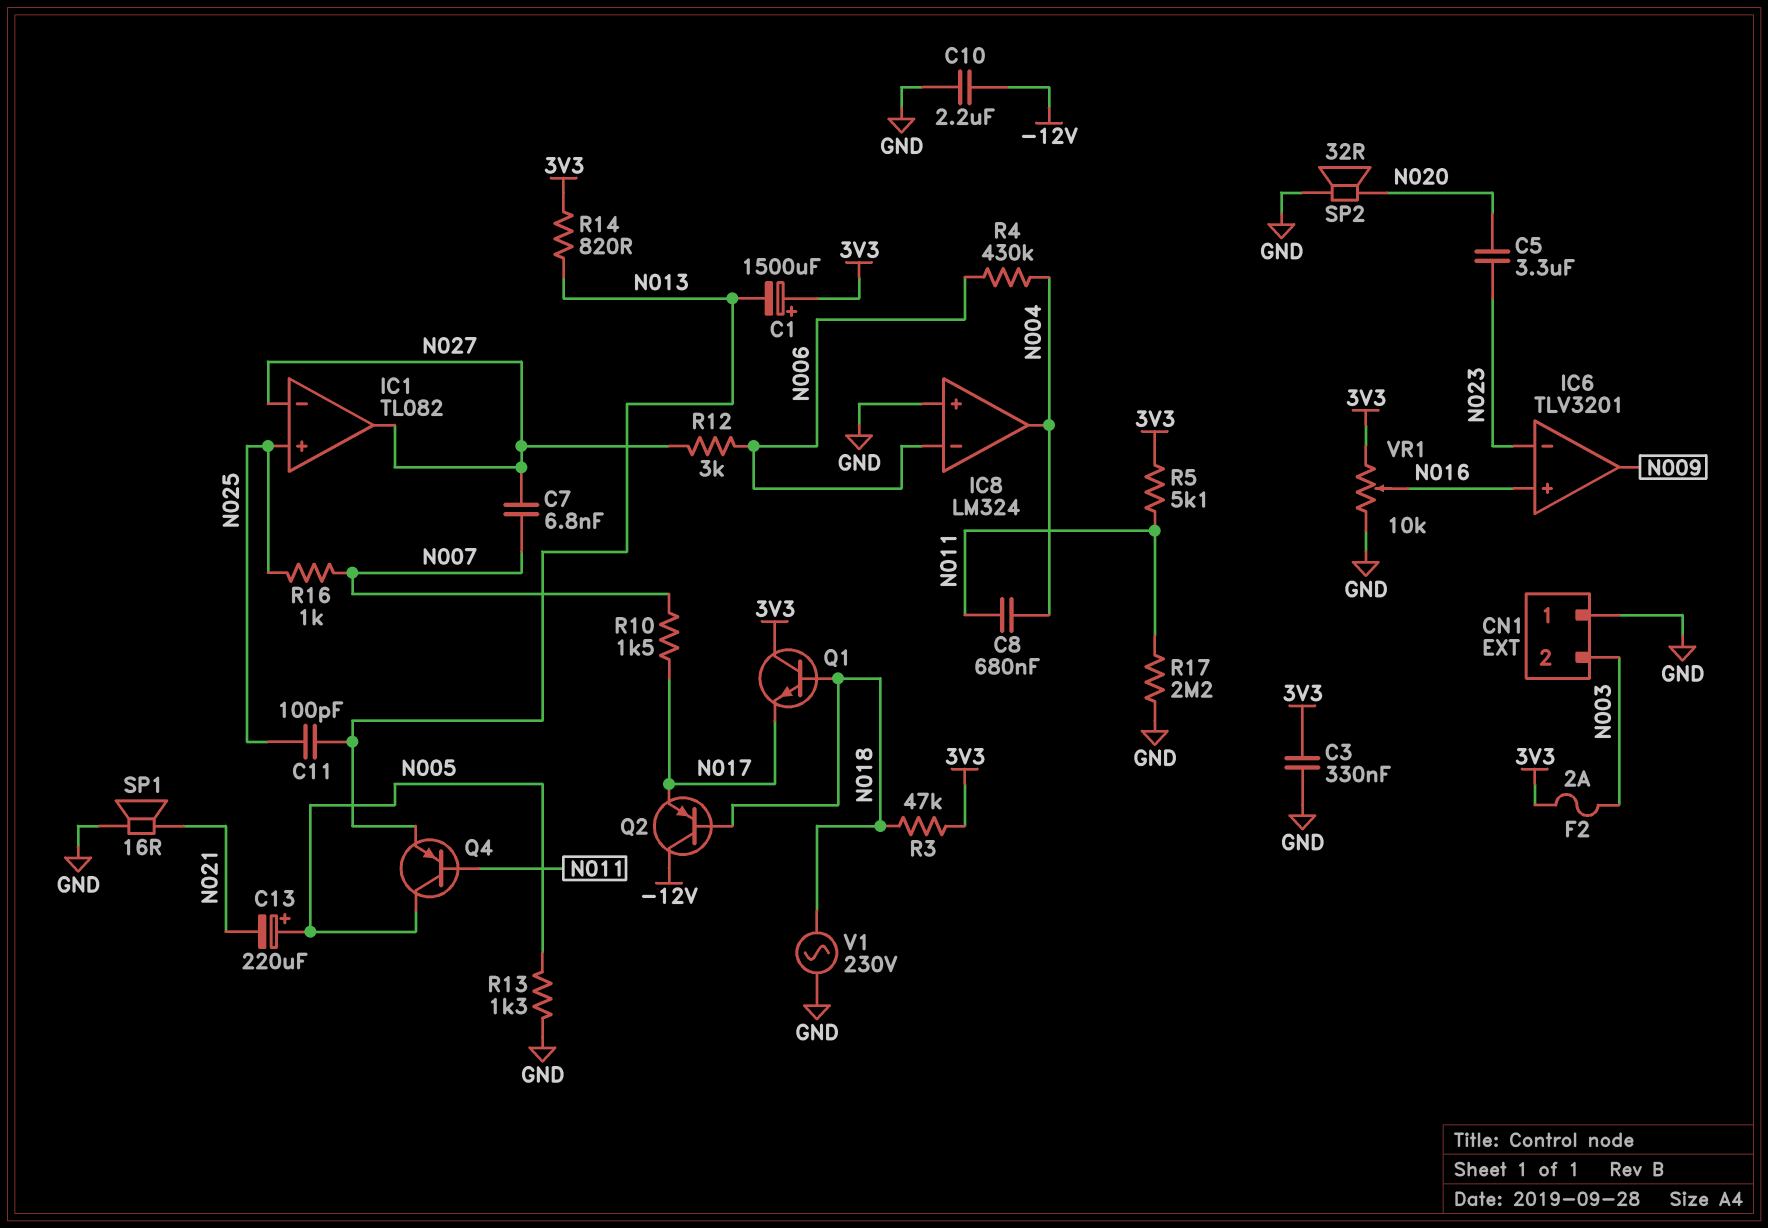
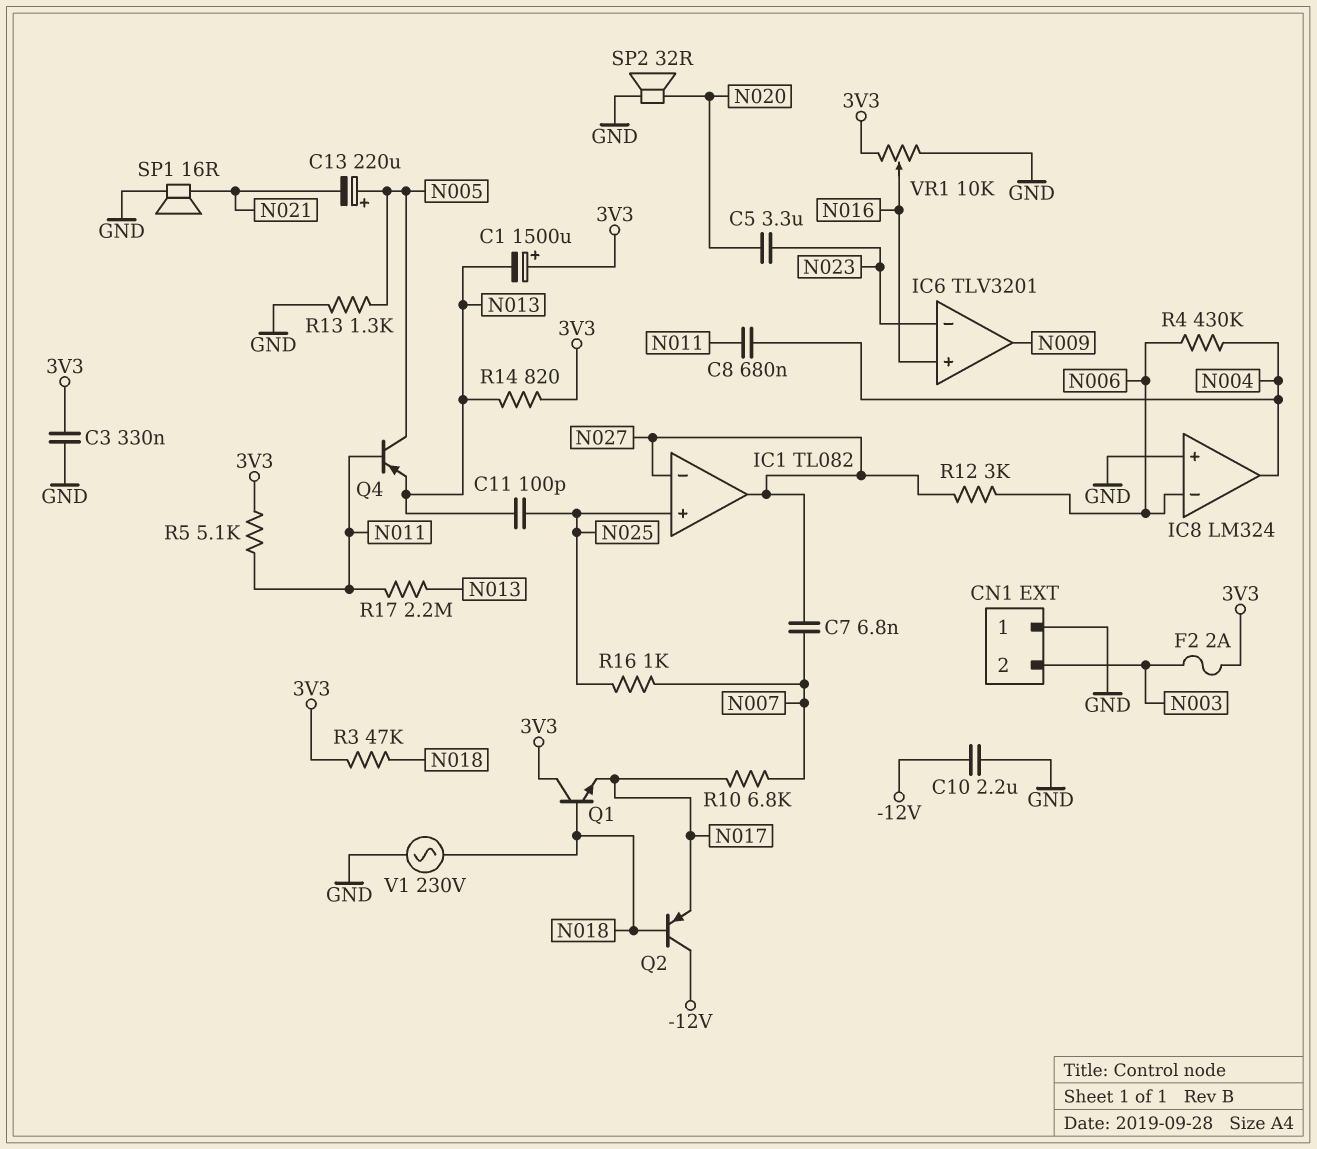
R10: 1.5k (N007, N017) -> 6.8k (N007, N017)
R17: 2.2M (GND, N011) -> 2.2M (N011, N013)

